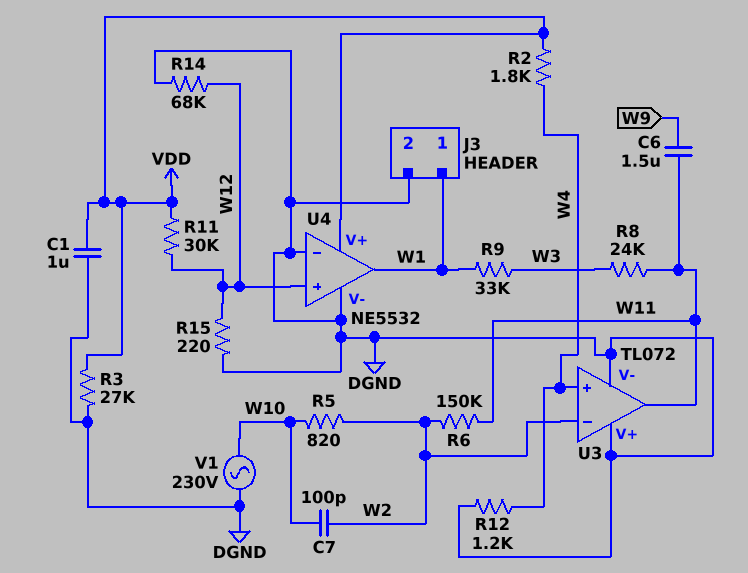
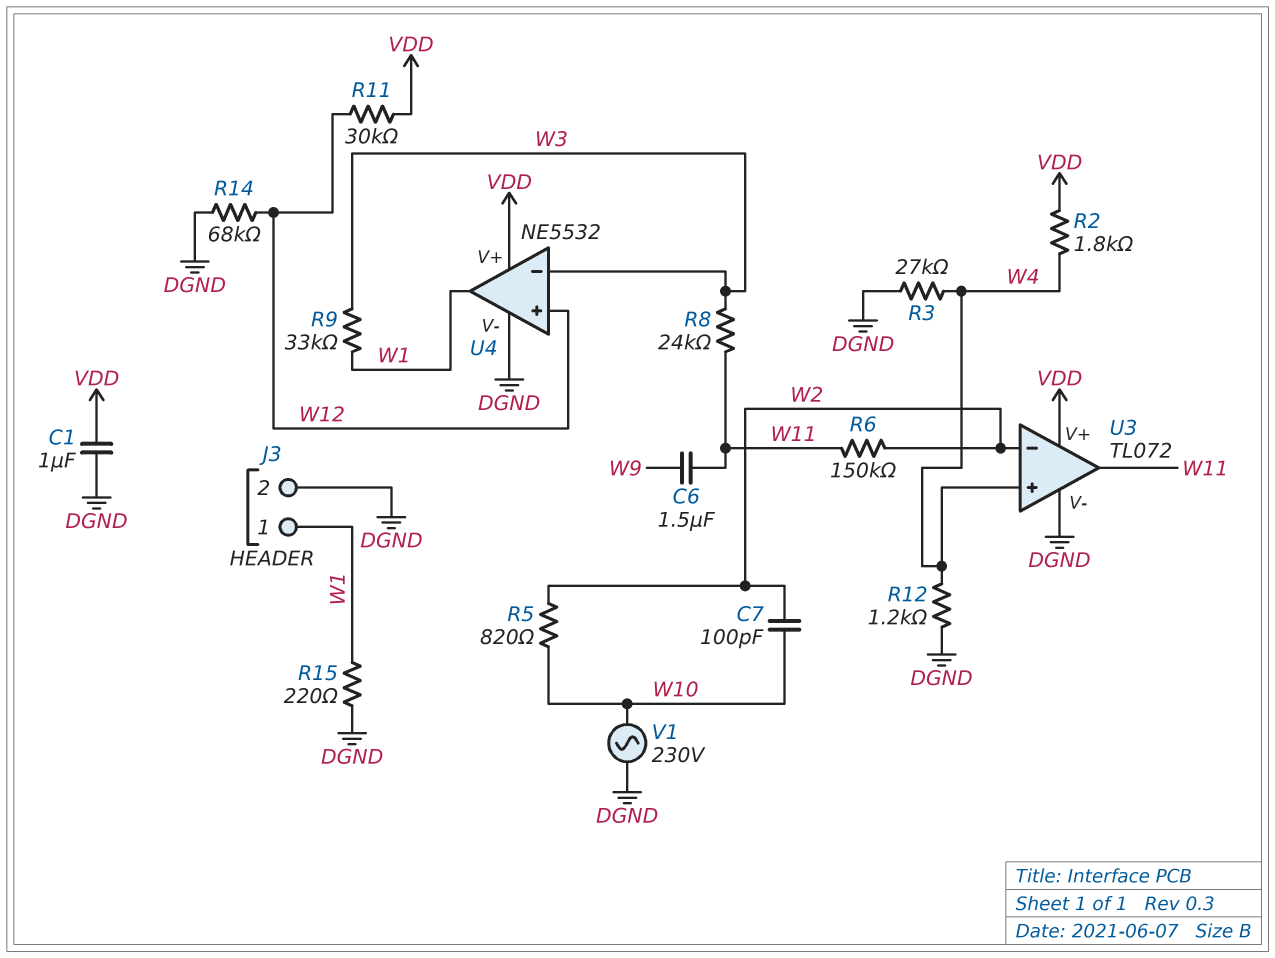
R3: 27k (DGND, VDD) -> 27k (DGND, W4)
R15: 220 (DGND, W12) -> 220 (DGND, W1)
U3 pin V+: DGND -> VDD
U4 pin in-: DGND -> W3

